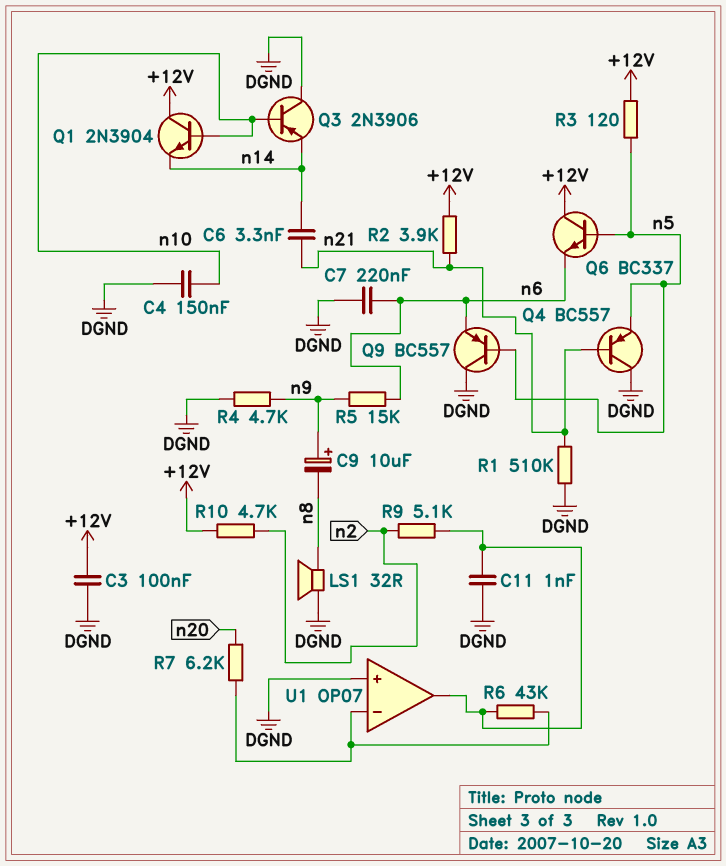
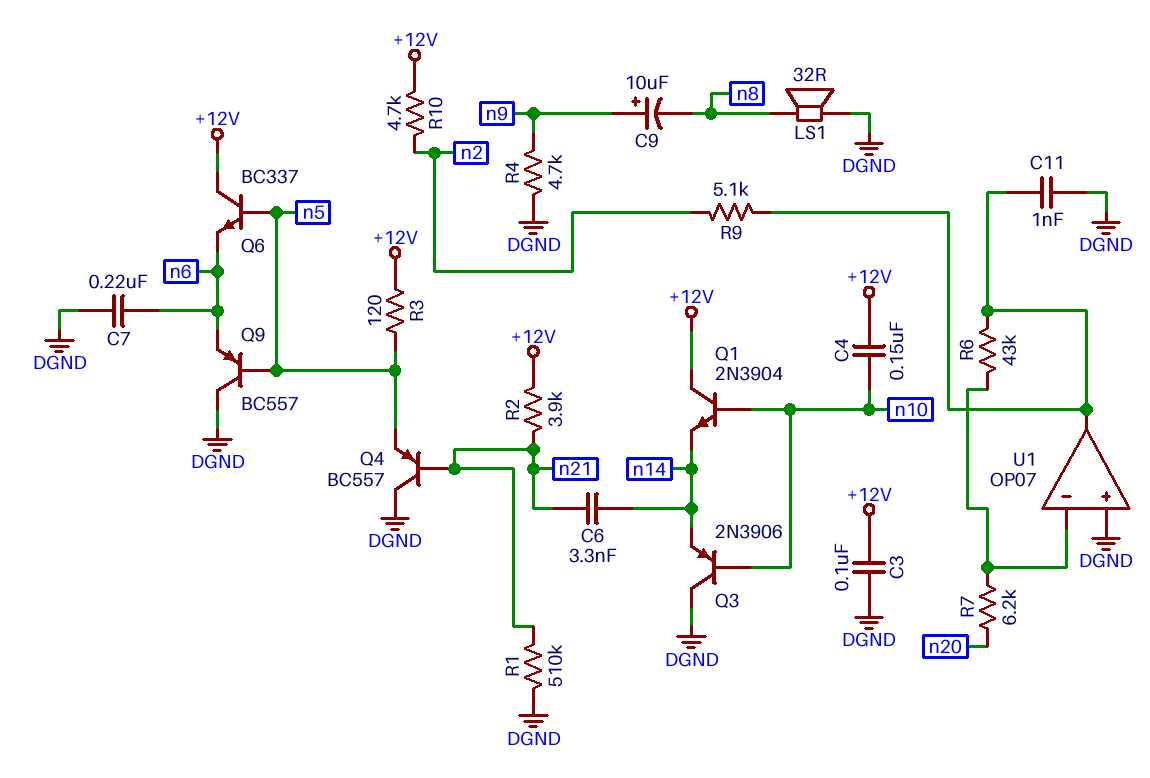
C4: 150nF (DGND, n10) -> 150nF (+12V, n10)
R5: 15k (n6, n9) -> none

